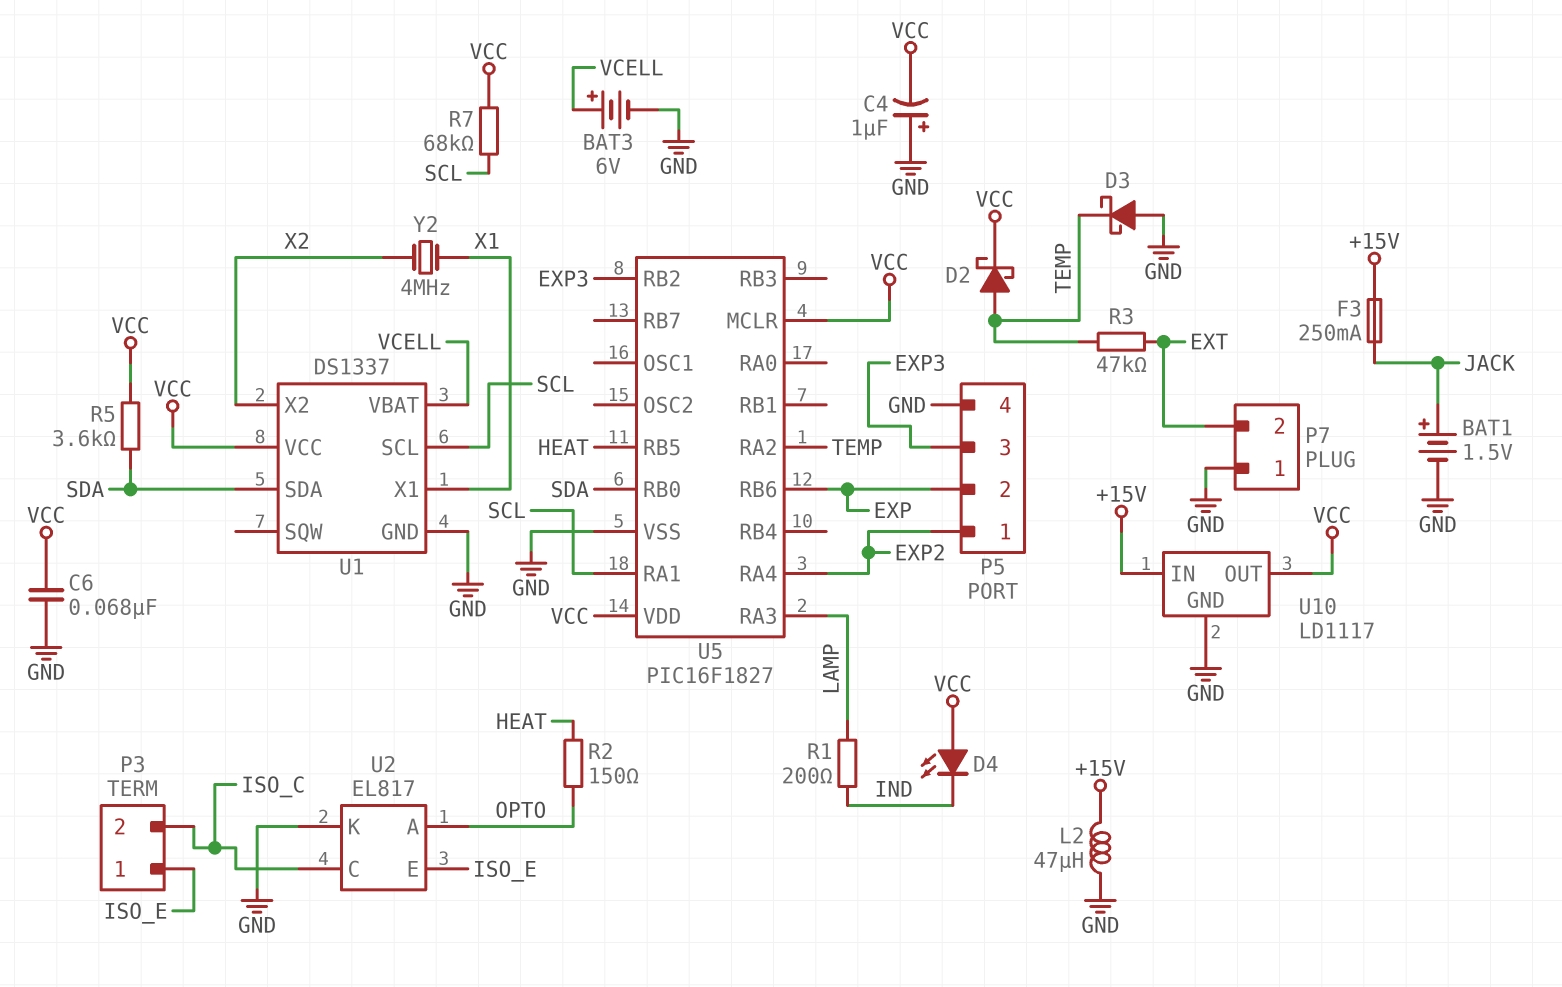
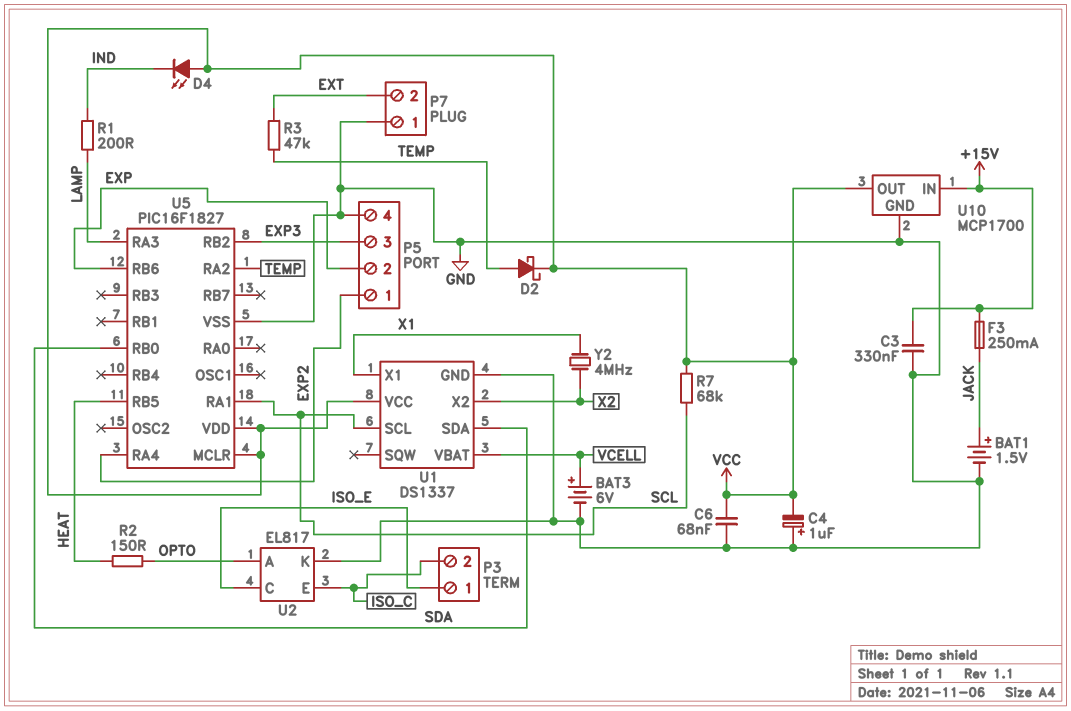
C3: none -> 330nF (+15V, GND)
D3: schottky (A GND, K TEMP) -> none
L2: 47uH (+15V, GND) -> none
R5: 3.6k (SDA, VCC) -> none
U2 pin C: ISO_C -> ISO_E
U2 pin E: ISO_E -> ISO_C
U10: LD1117 -> MCP1700

